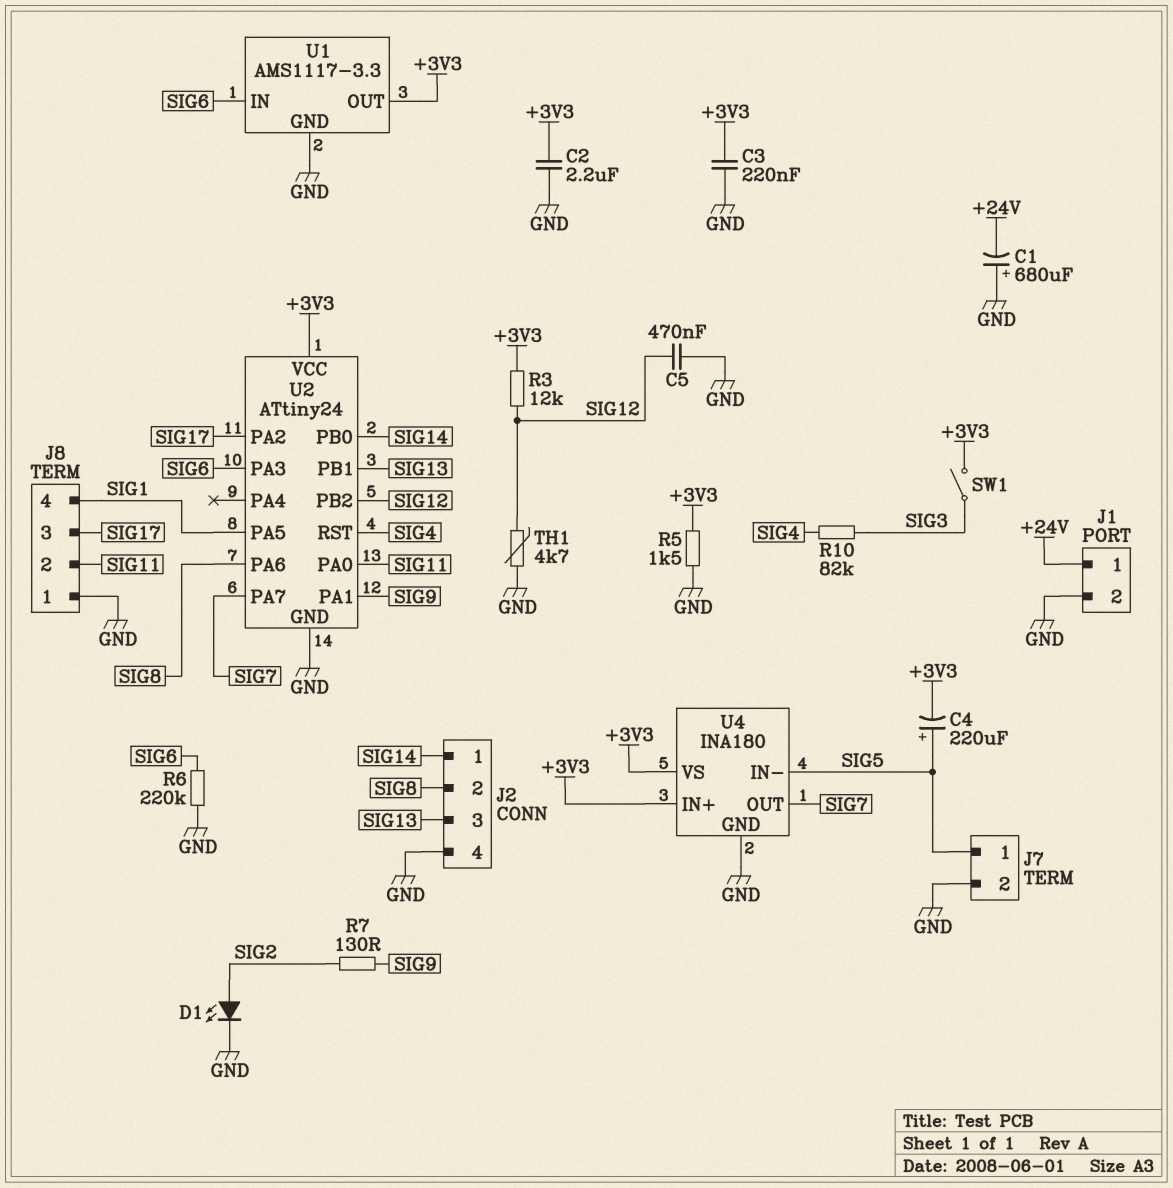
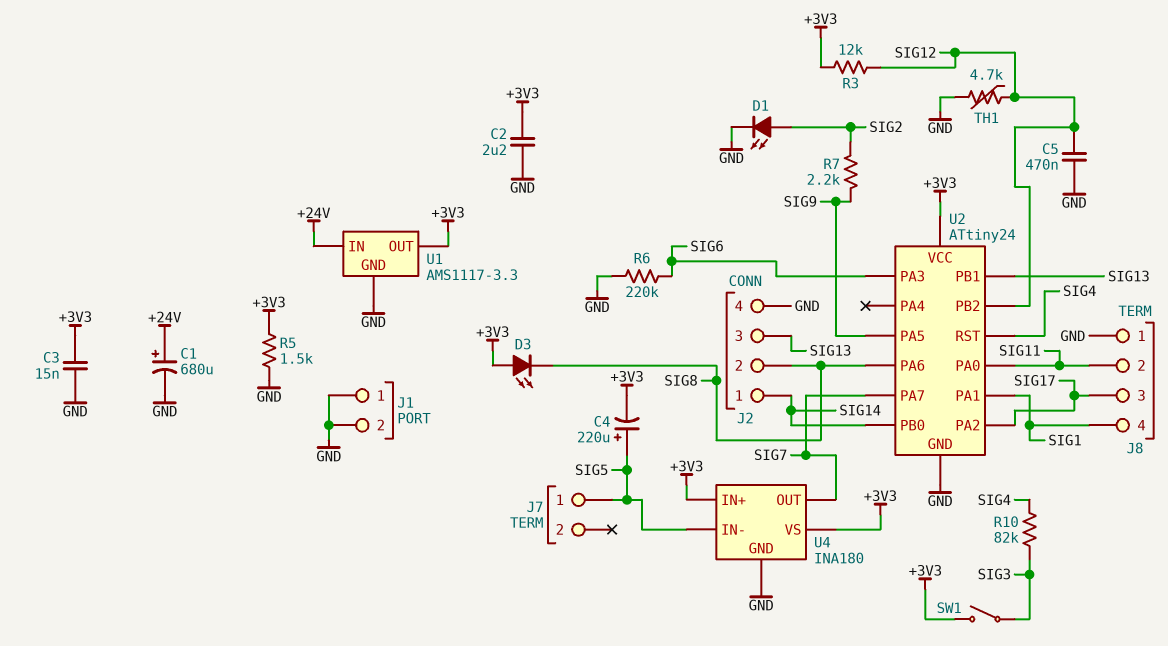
C1: 680uF (plus GND, minus +24V) -> 680uF (plus +24V, minus GND)
C3: 220nF (+3V3, GND) -> 15nF (+3V3, GND)
D3: none -> LED (A +3V3, K SIG8)
J1 pin 1: +24V -> GND
J7 pin 2: GND -> none
R7: 130 (SIG2, SIG9) -> 2.2k (SIG2, SIG9)
U1 pin IN: SIG6 -> +24V
U2 pin PA1: SIG9 -> SIG1
U2 pin PA5: SIG1 -> SIG9

